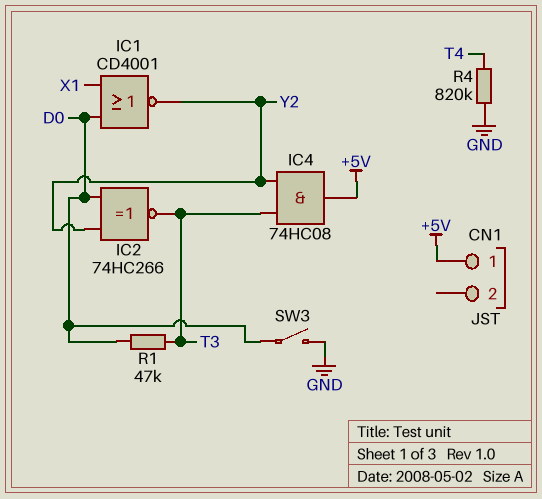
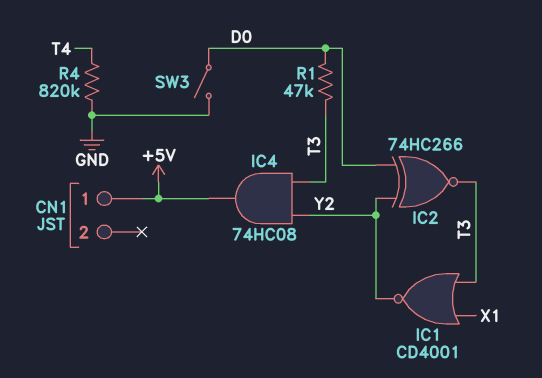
IC1: NOR CD4001 (in D0, in X1, out Y2) -> NOR CD4001 (in T3, in X1, out Y2)

